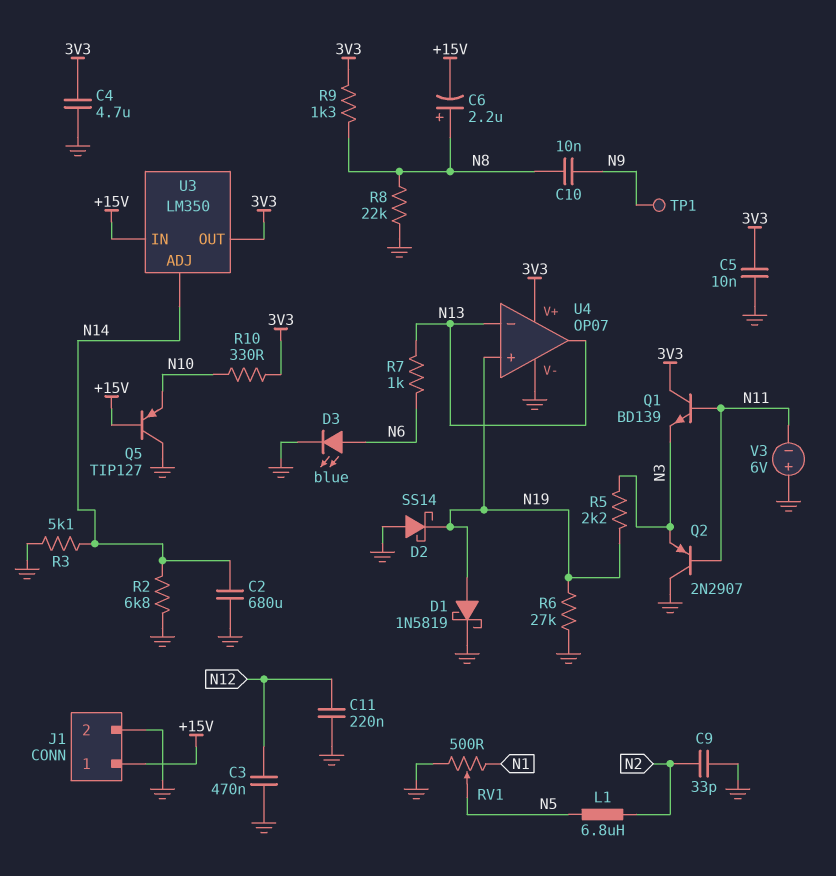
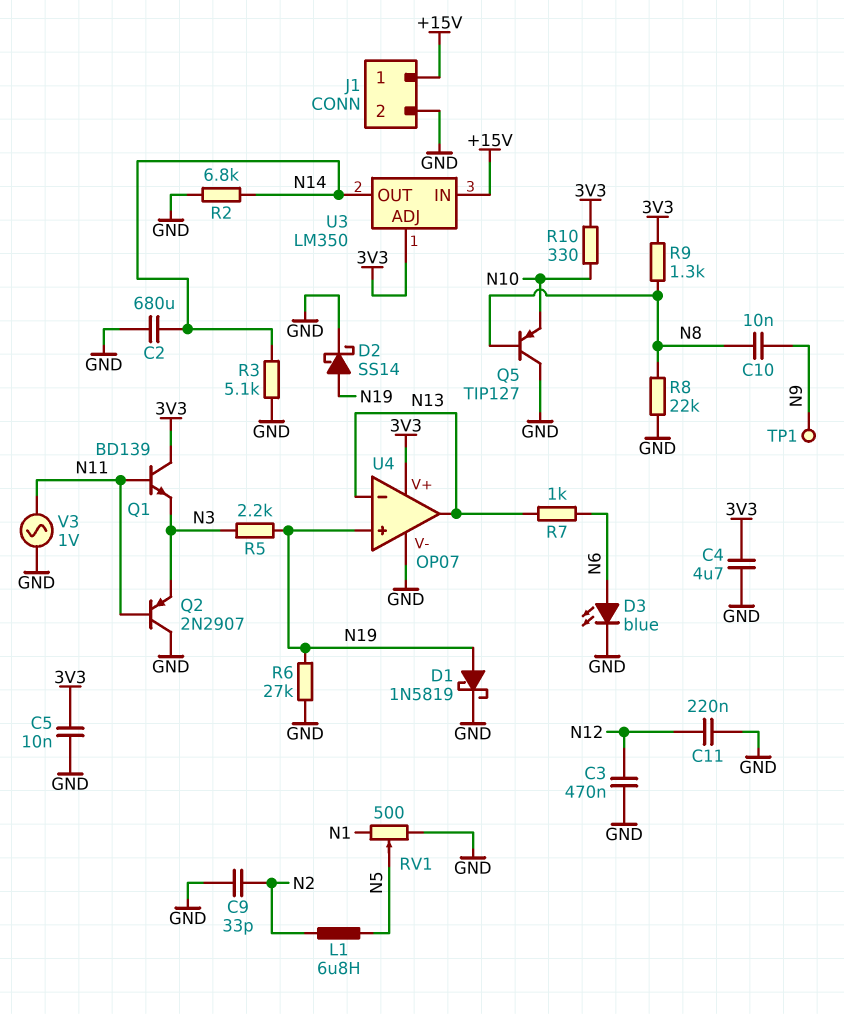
C6: 2.2uF (plus N8, minus +15V) -> none
D2: schottky SS14 (A GND, K N19) -> schottky SS14 (A N19, K GND)
Q5: PNP TIP127 (B +15V, C GND, E N10) -> PNP TIP127 (B N8, C GND, E N10)
U3 pin ADJ: N14 -> 3V3
U3 pin OUT: 3V3 -> N14
V3: 6V (plus GND, minus N11) -> AC 1V (GND, N11)

